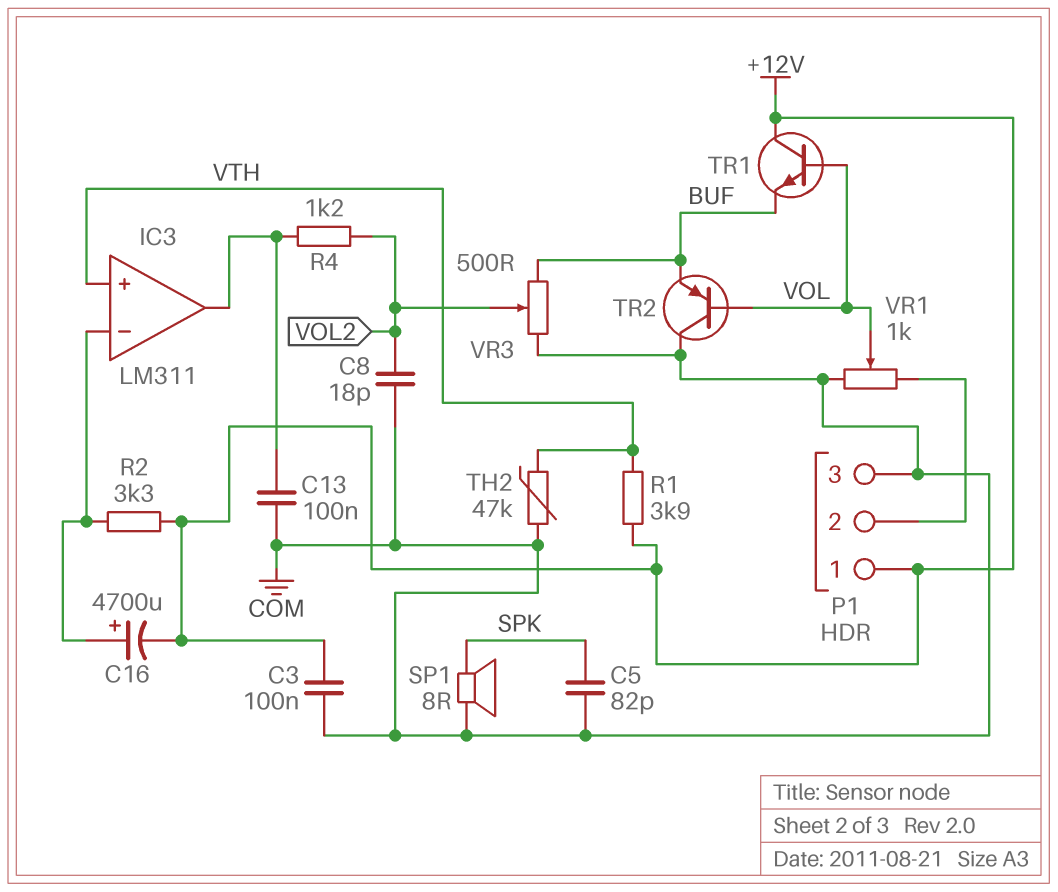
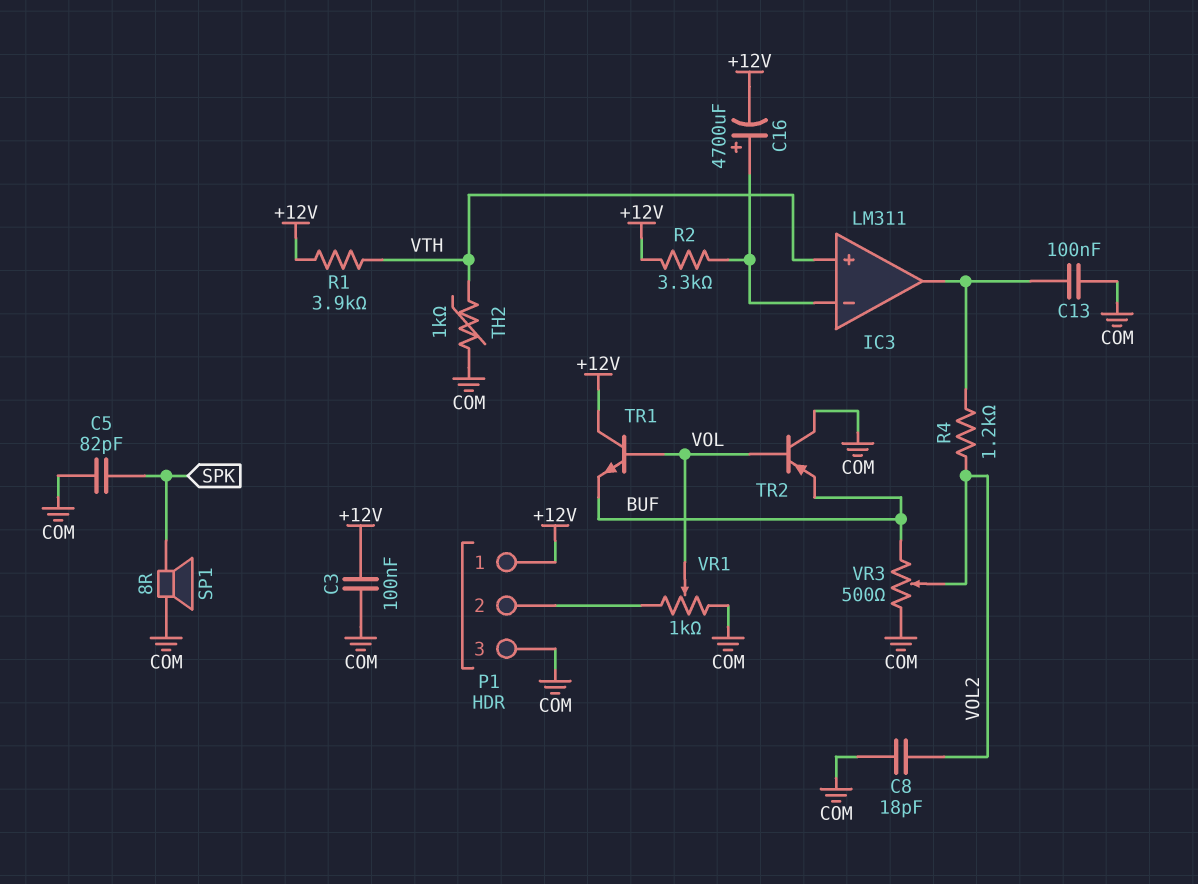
TH2: 47k (COM, VTH) -> 1k (COM, VTH)

